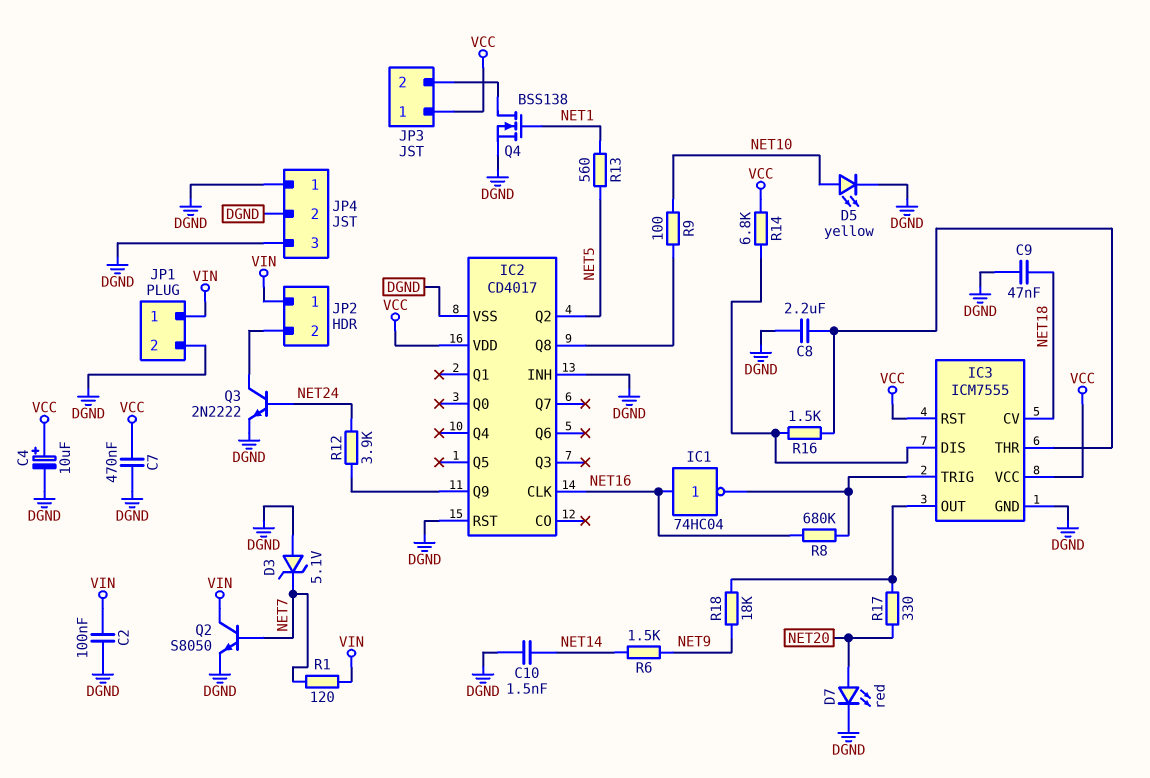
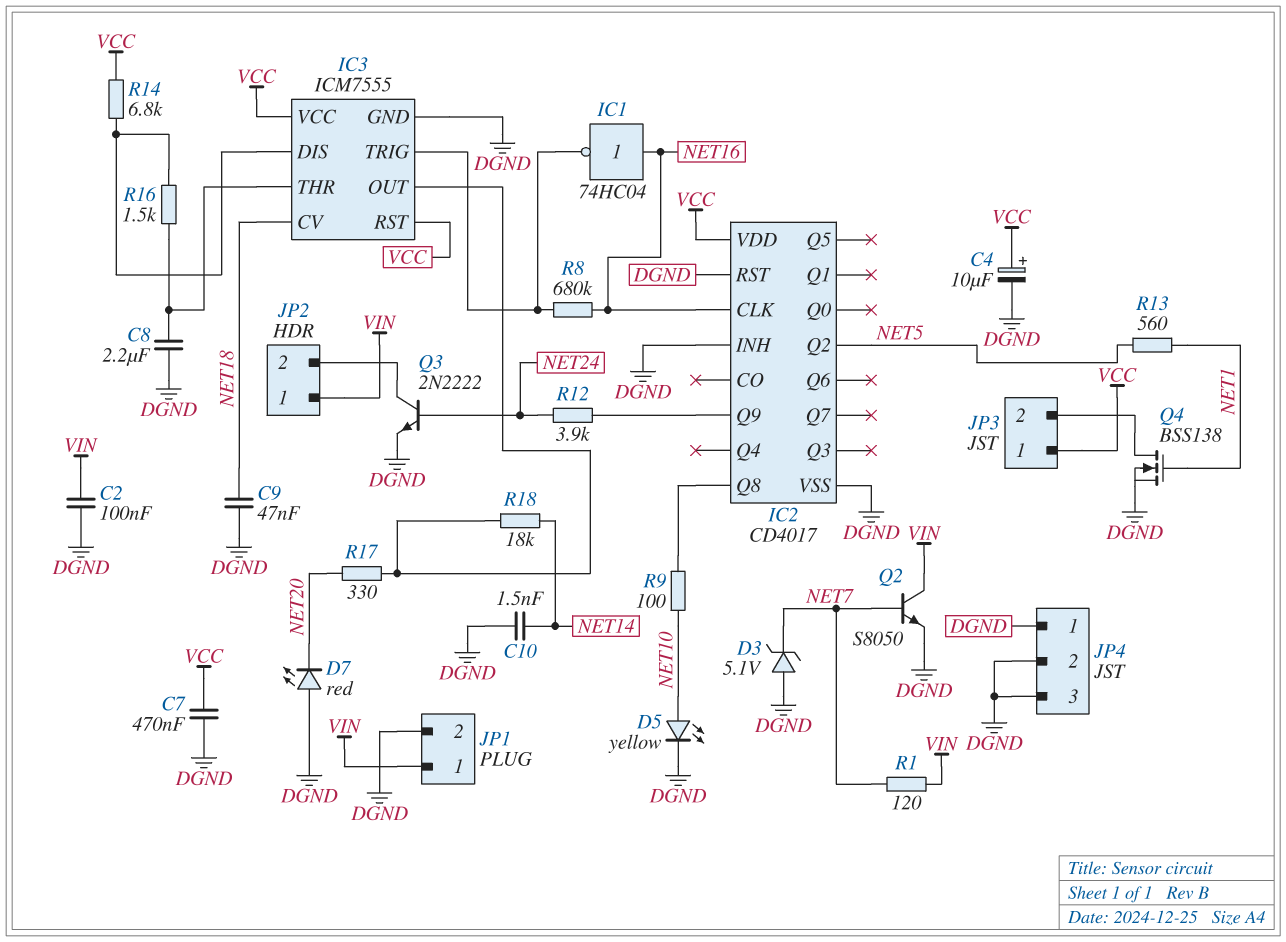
D7: LED red (A NET20, K DGND) -> LED red (A DGND, K NET20)
R6: 1.5k (NET9, NET14) -> none
R18: 18k (IC3/OUT, NET9) -> 18k (IC3/OUT, NET14)

